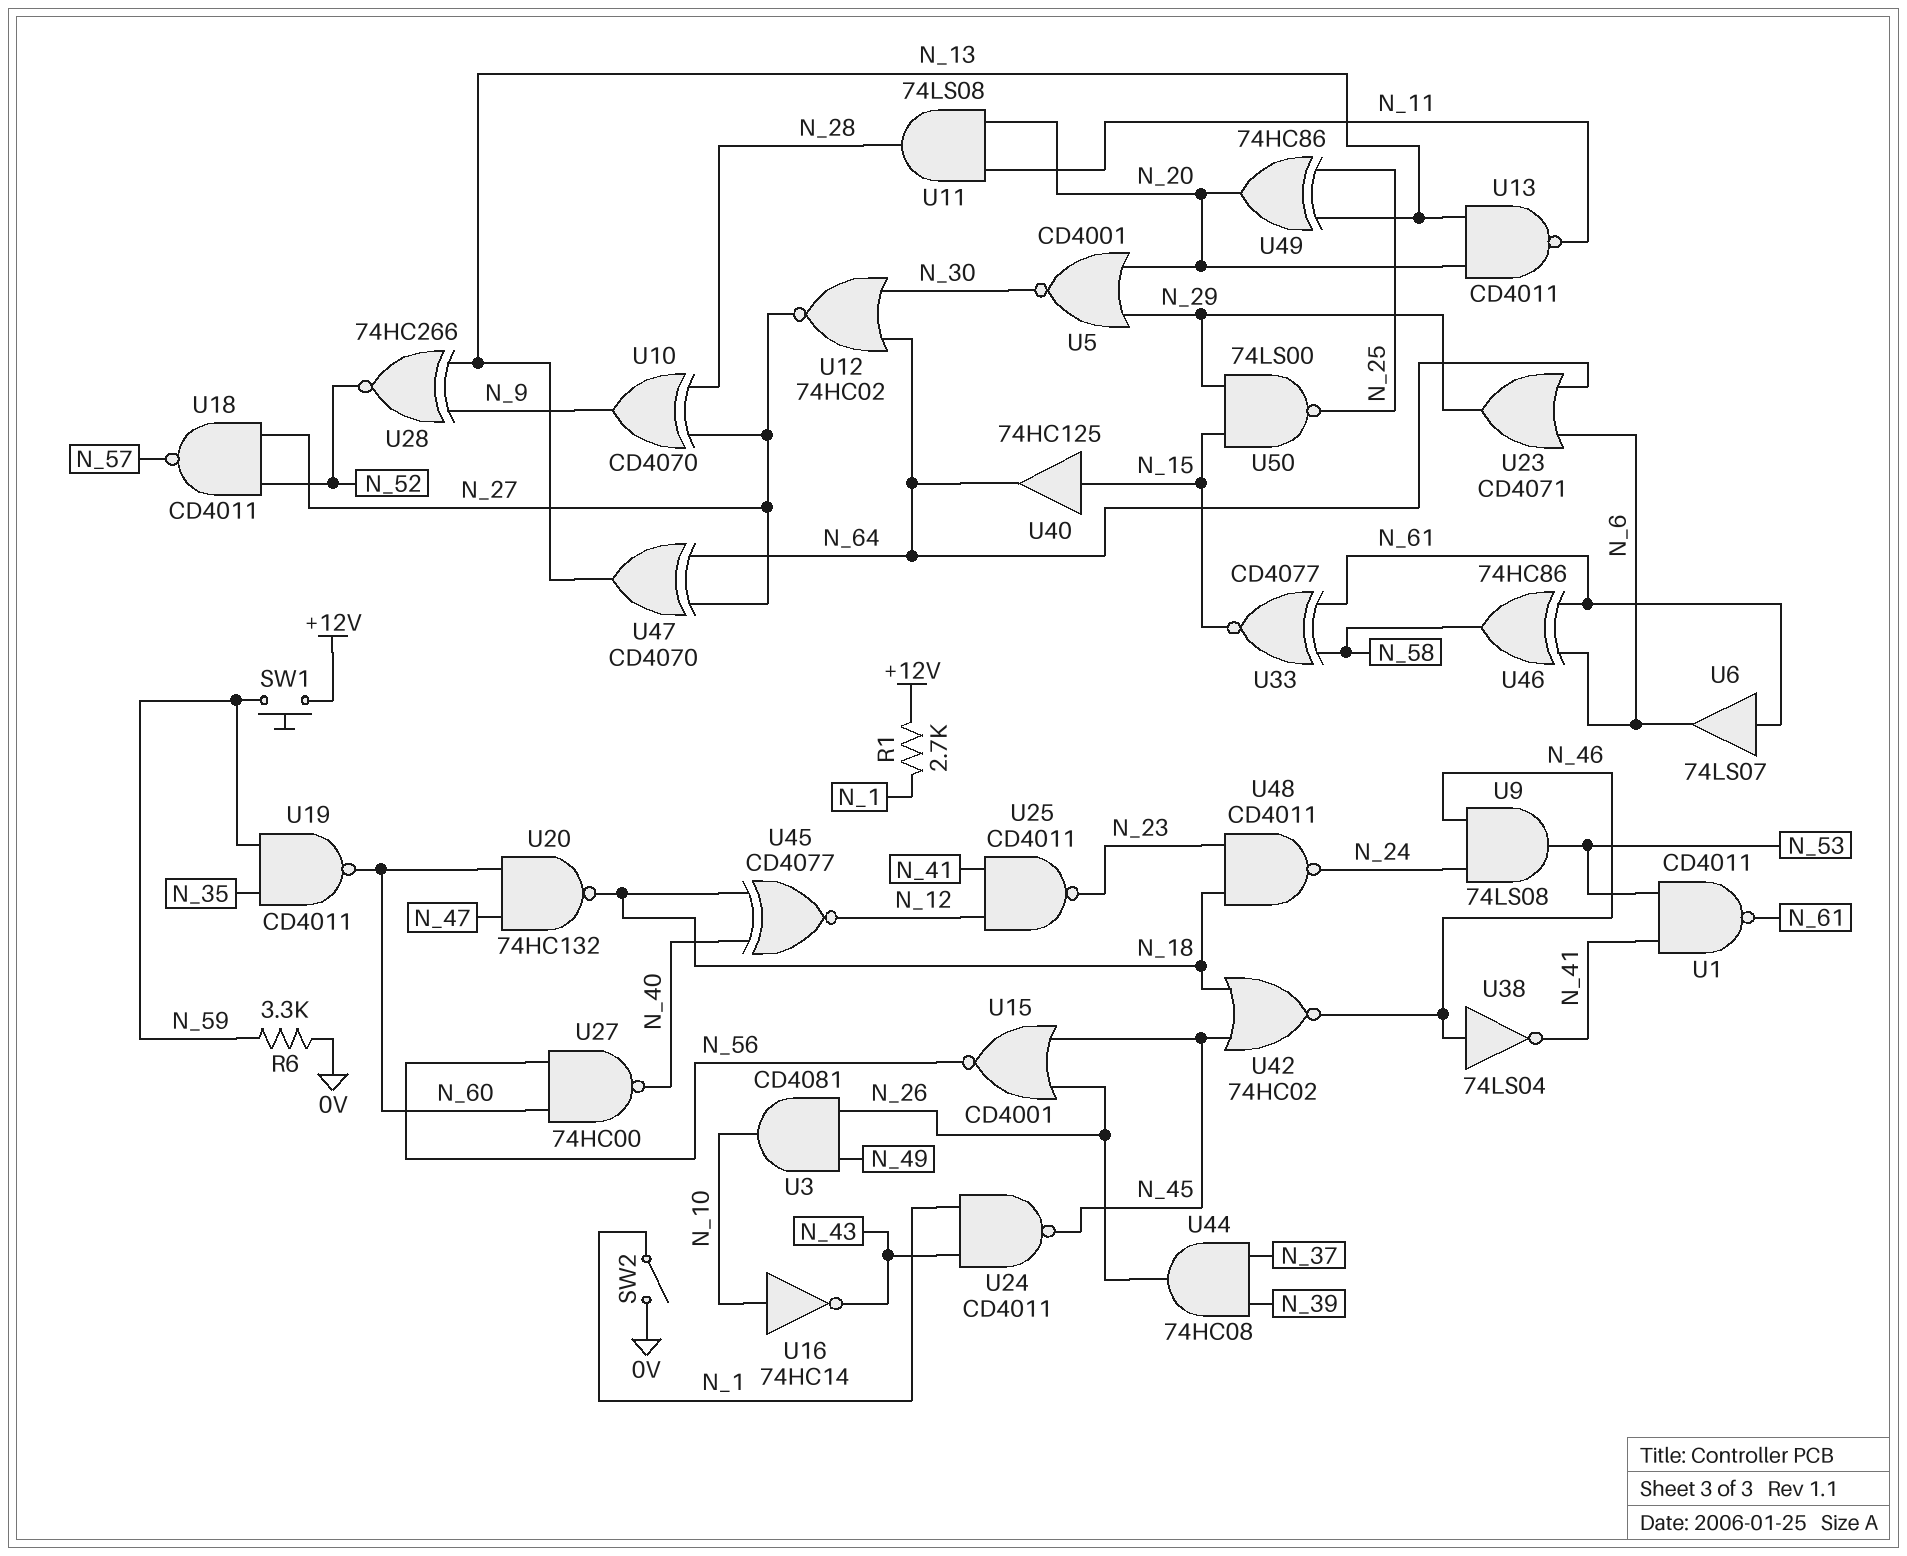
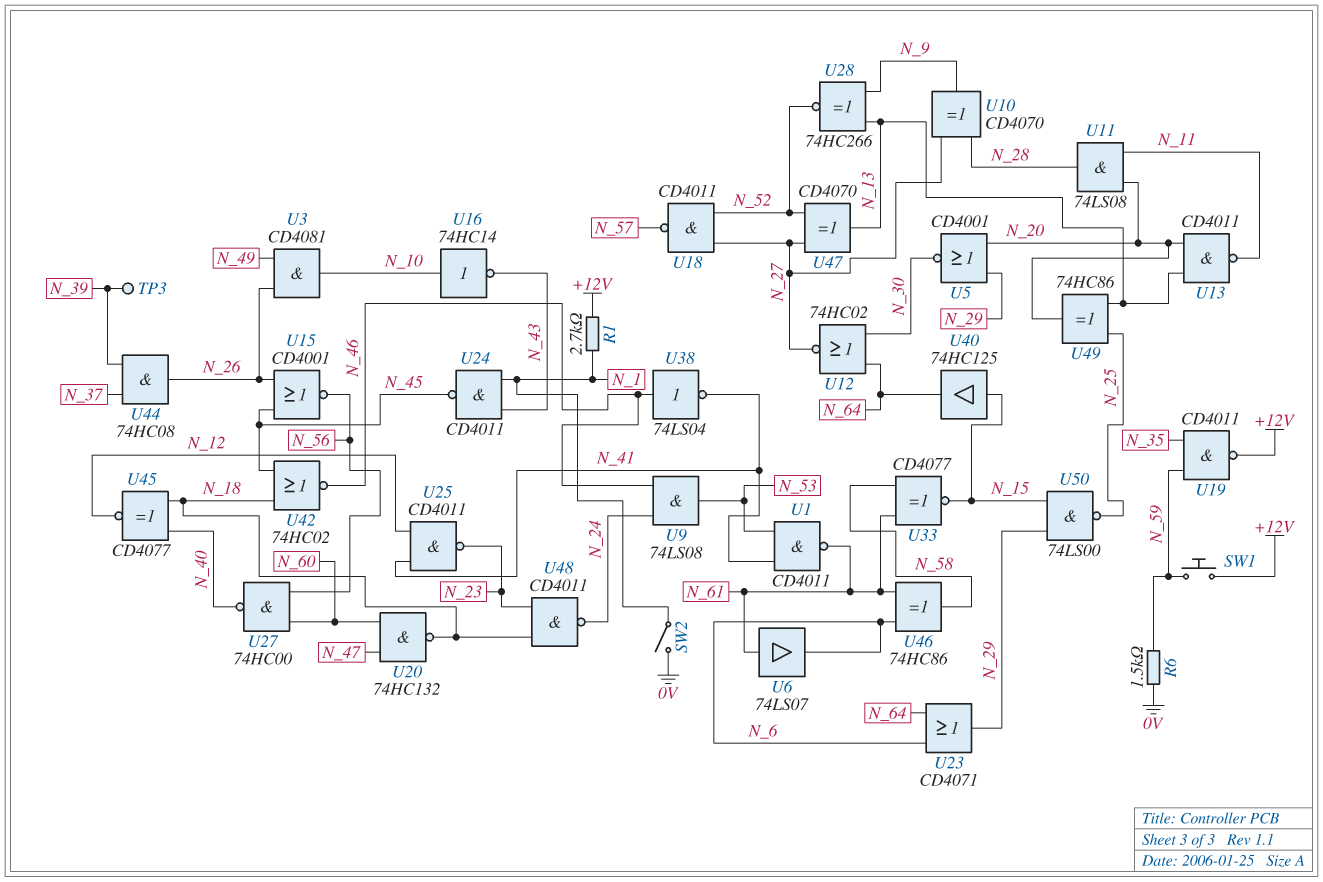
R6: 3.3k (0V, N_59) -> 1.5k (0V, N_59)
TP3: none -> test point (N_39)
U19: NAND CD4011 (in N_35, in N_59, out N_60) -> NAND CD4011 (in N_35, in N_59, out +12V)
U47: XOR CD4070 (in N_27, in N_64, out N_13) -> XOR CD4070 (in N_27, in N_52, out N_13)

